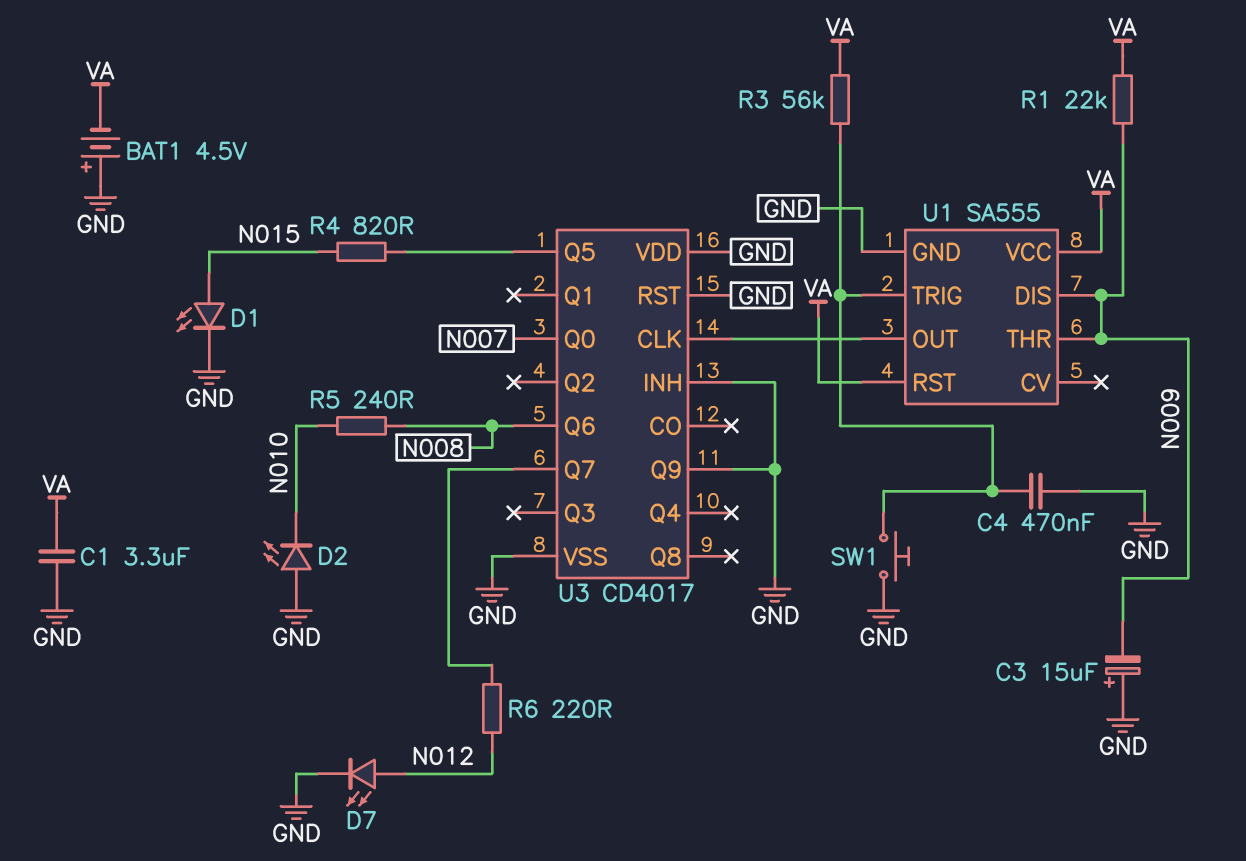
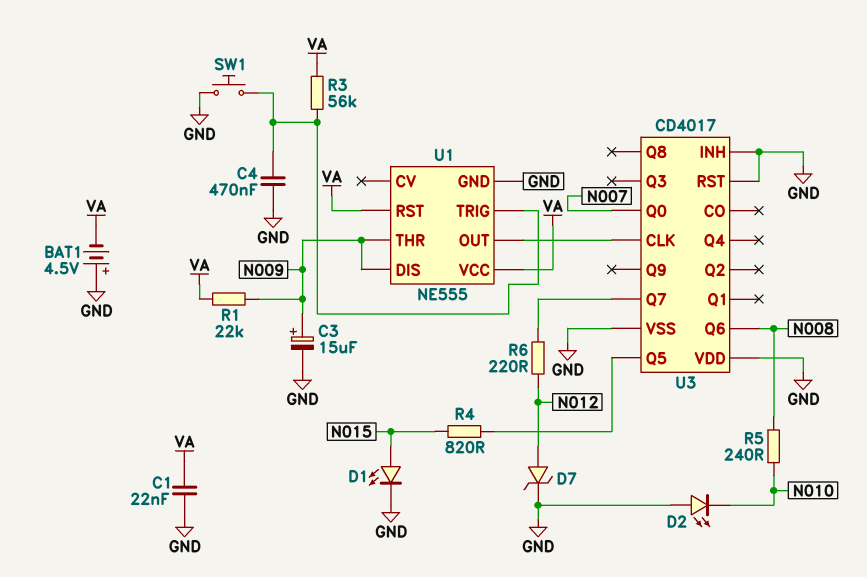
C1: 3.3uF (GND, VA) -> 22nF (GND, VA)
C3: 15uF (plus GND, minus N009) -> 15uF (plus N009, minus GND)
D7: LED (A N012, K GND) -> zener (A N012, K GND)
U1: SA555 -> NE555
U3 pin Q9: GND -> none

